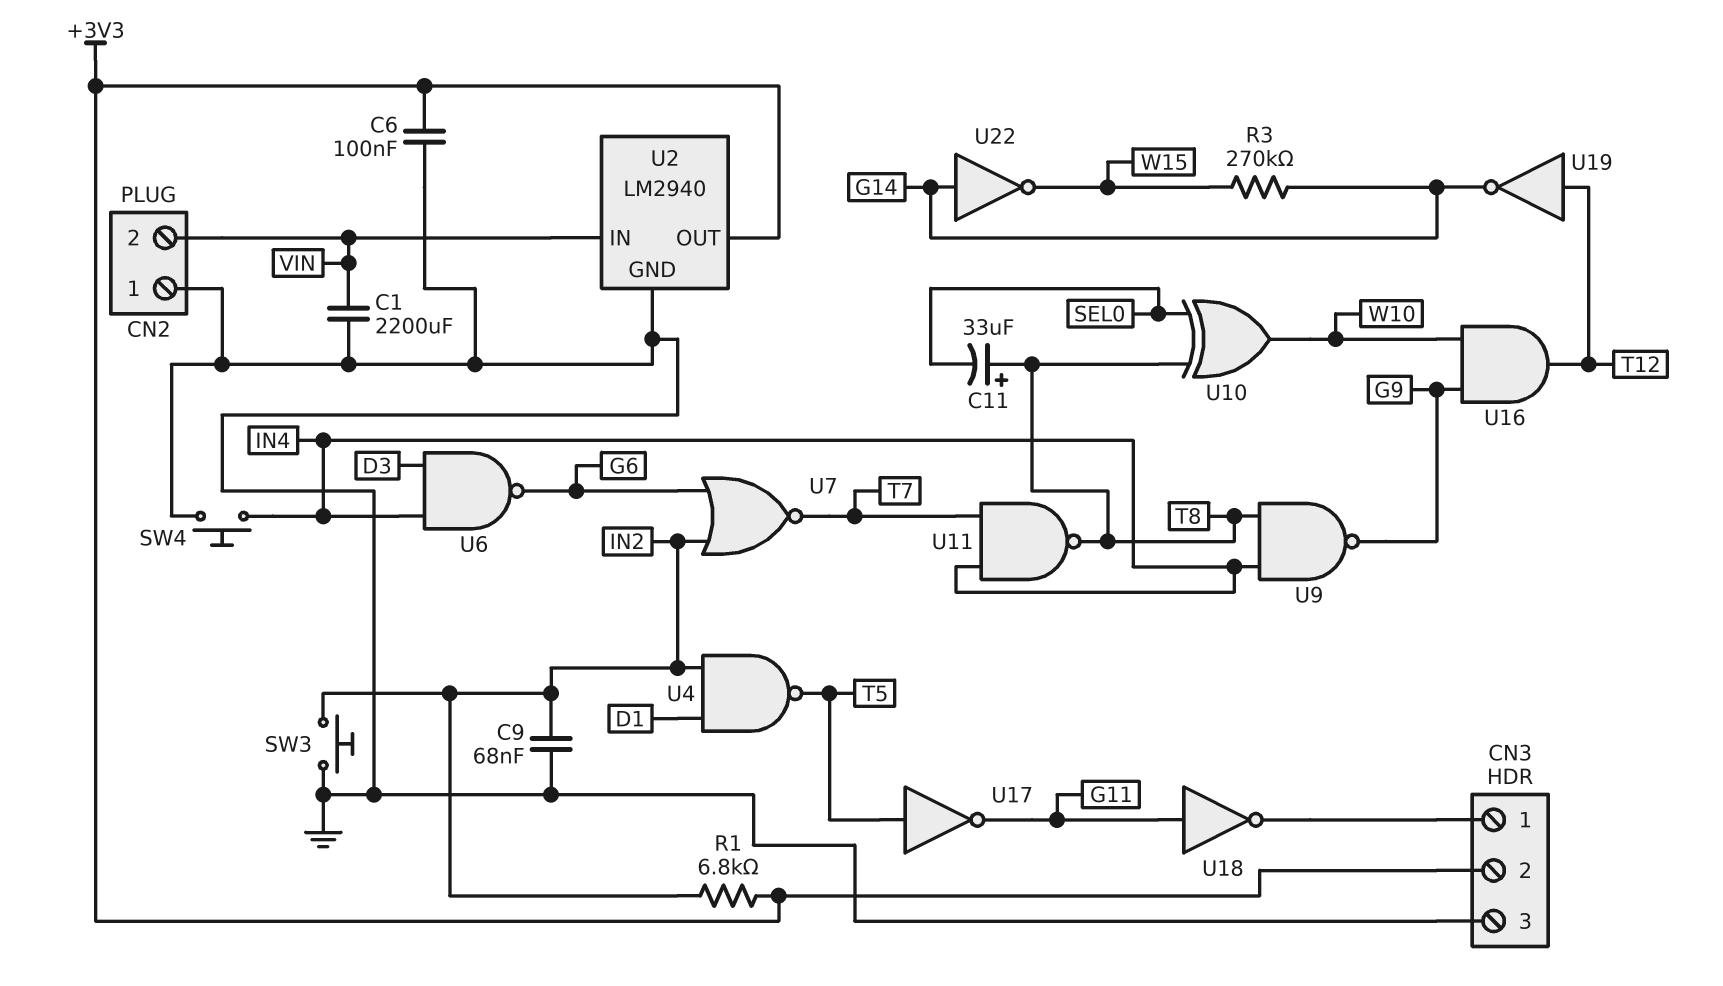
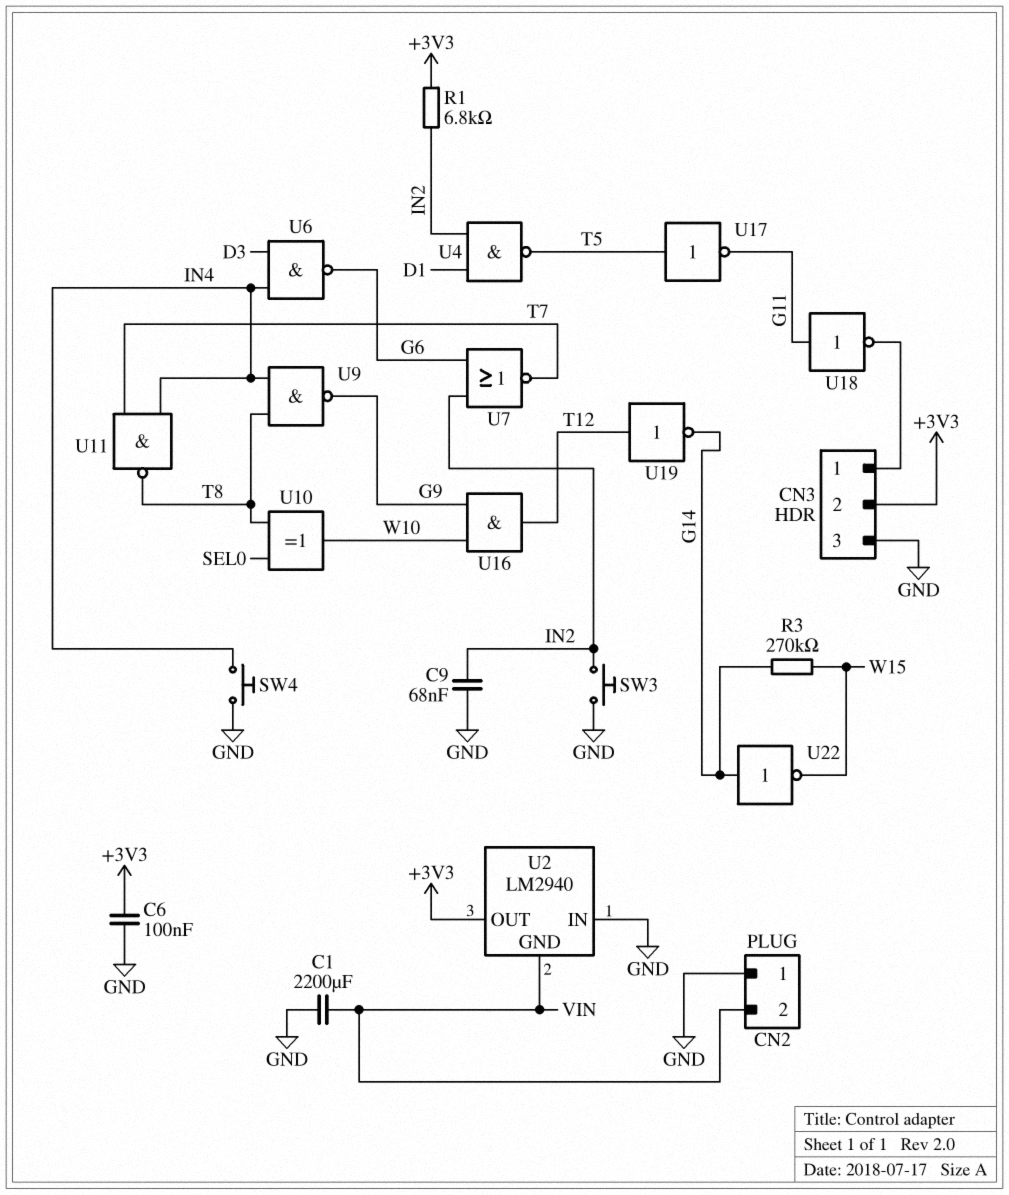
C11: 33uF (plus T8, minus SEL0) -> none
U2 pin GND: GND -> VIN
U2 pin IN: VIN -> GND

